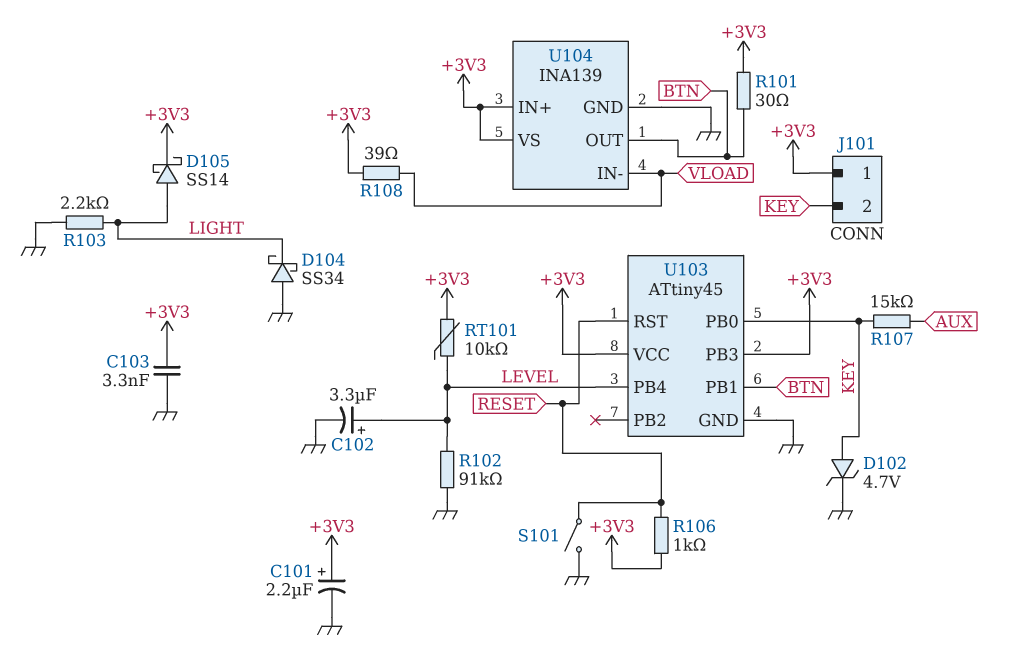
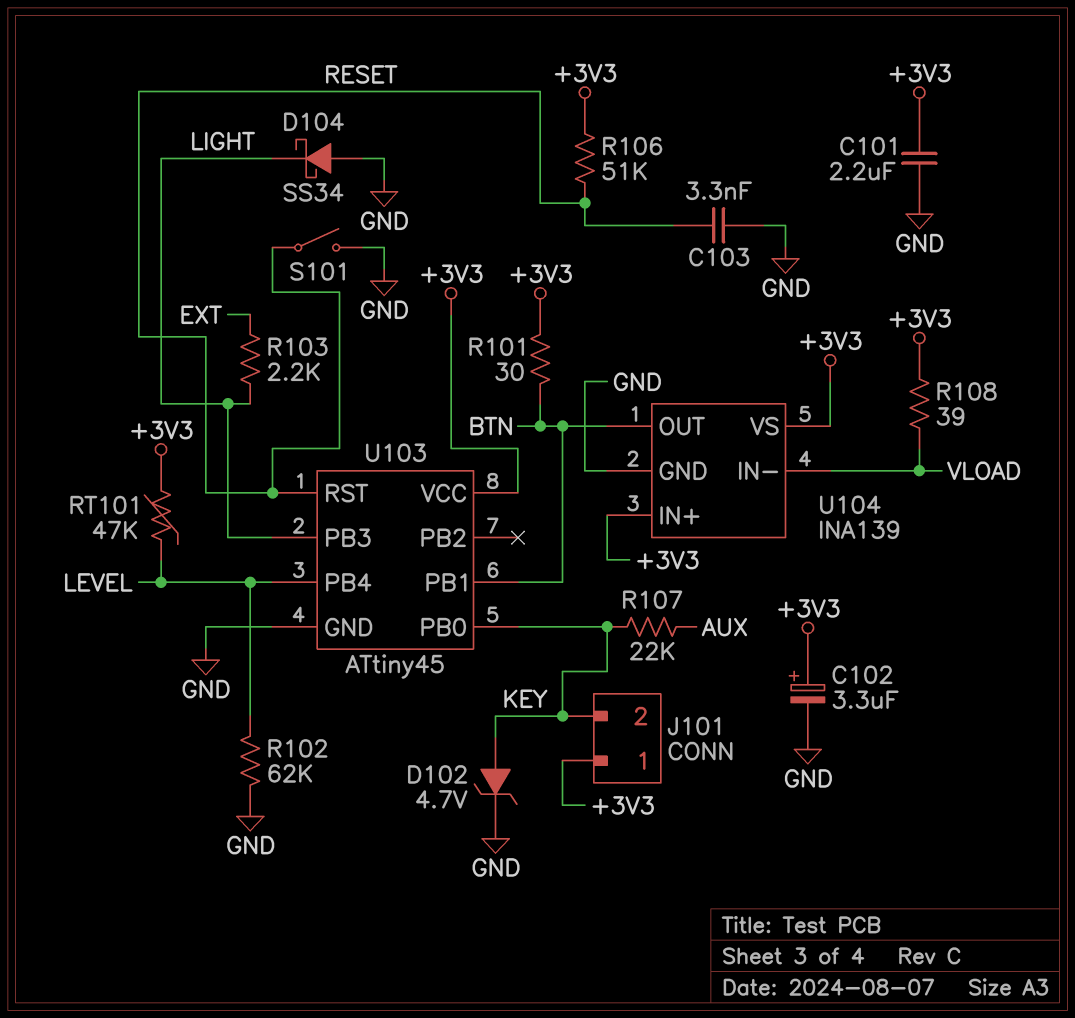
C101: 2.2uF (plus +3V3, minus GND) -> 2.2uF (+3V3, GND)
C102: 3.3uF (plus LEVEL, minus GND) -> 3.3uF (plus +3V3, minus GND)
C103: 3.3nF (+3V3, GND) -> 3.3nF (GND, RESET)
D105: schottky SS14 (A LIGHT, K +3V3) -> none
R102: 91k (GND, LEVEL) -> 62k (GND, LEVEL)
R103: 2.2k (GND, LIGHT) -> 2.2k (EXT, LIGHT)
R106: 1k (+3V3, RESET) -> 51k (+3V3, RESET)
R107: 15k (AUX, KEY) -> 22k (AUX, KEY)
RT101: 10k (+3V3, LEVEL) -> 47k (+3V3, LEVEL)
U103 pin PB3: +3V3 -> LIGHT

